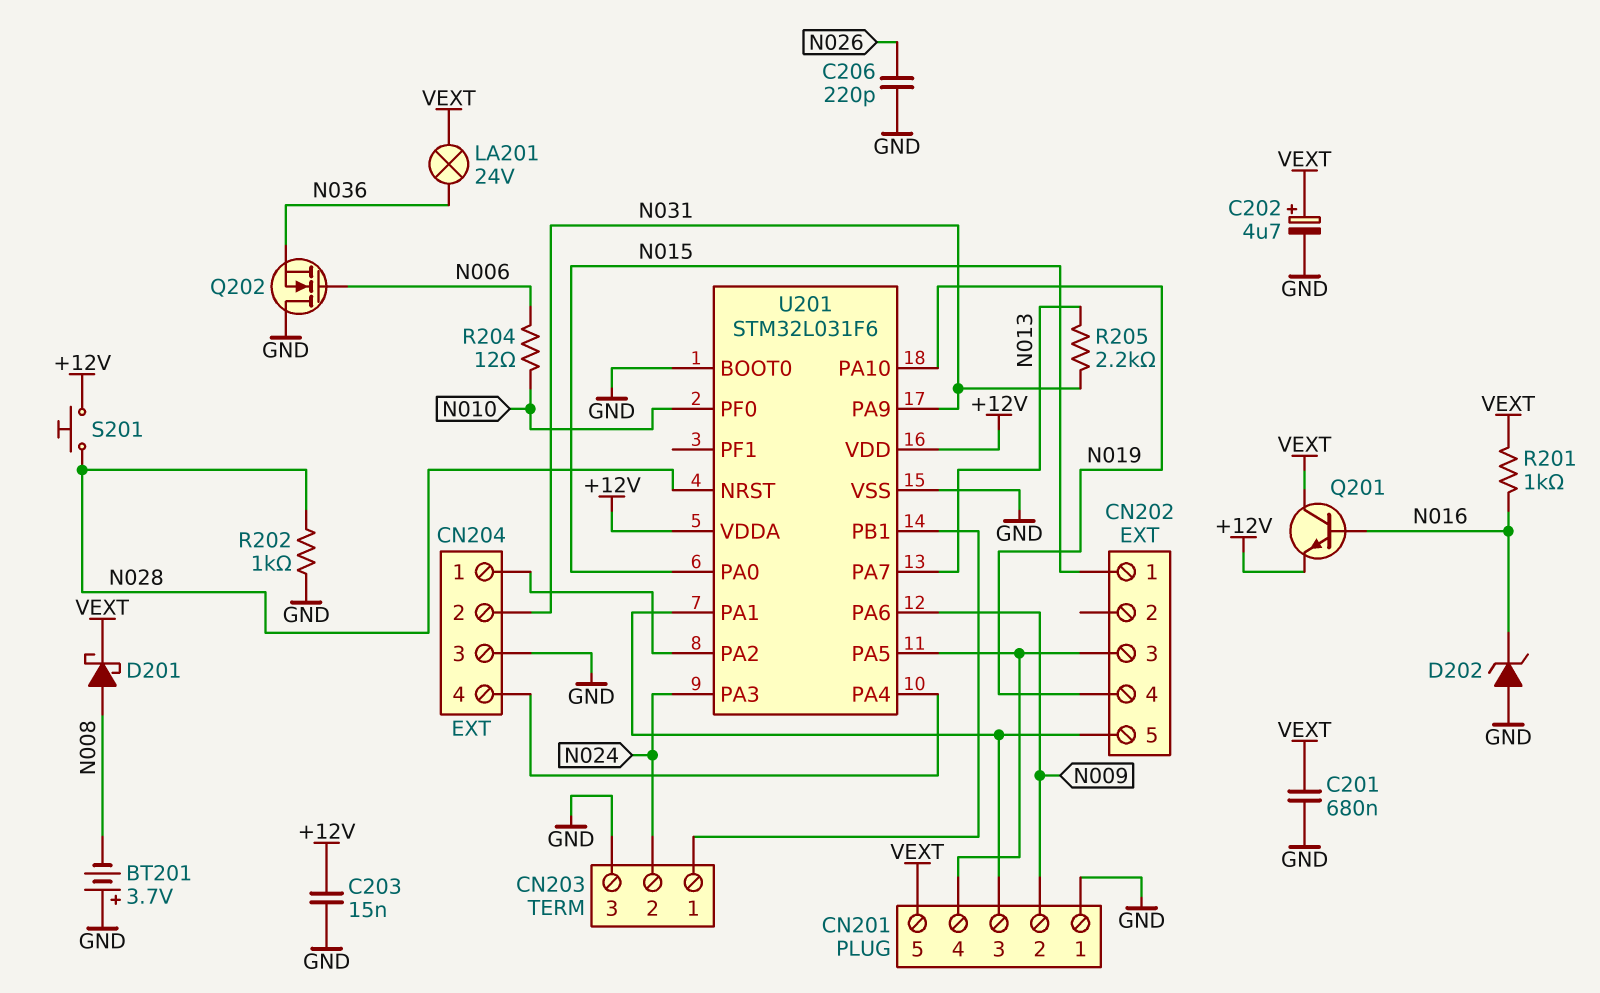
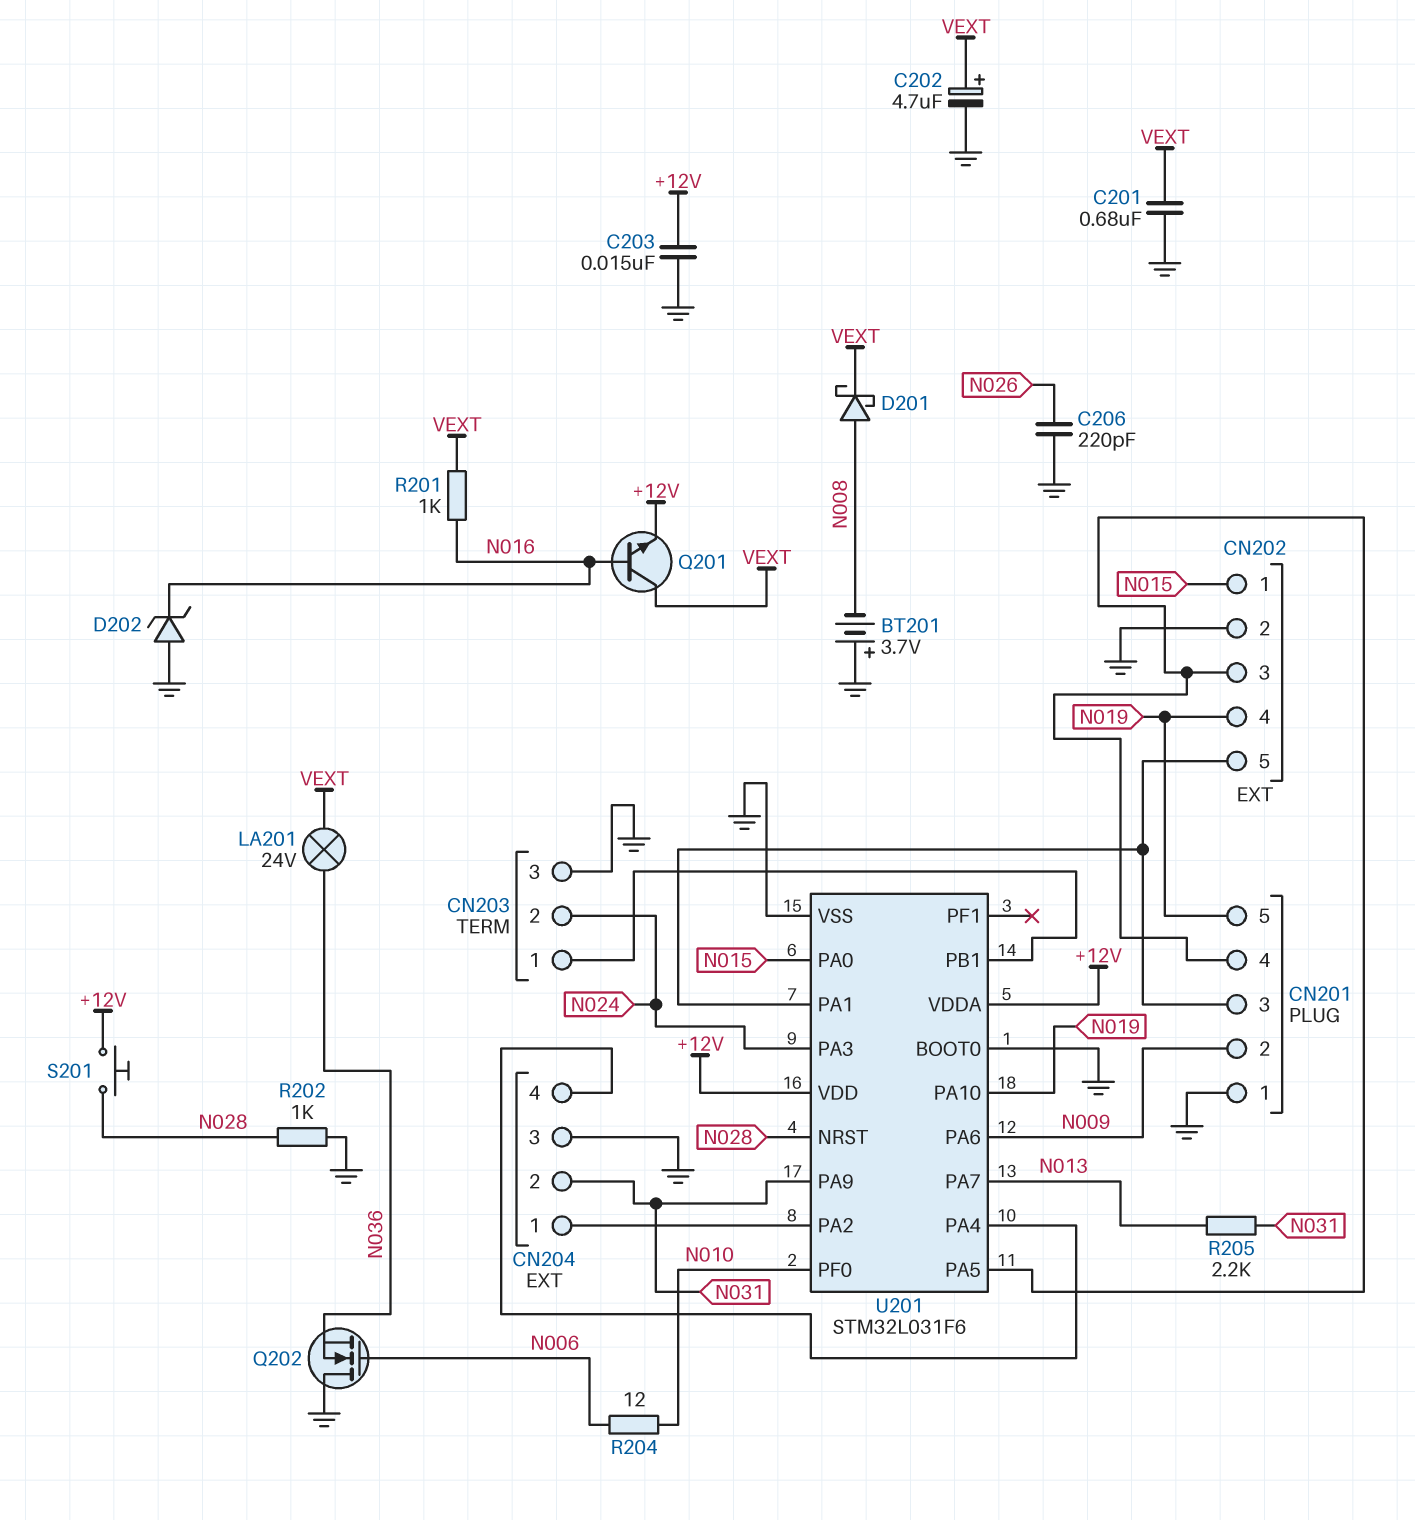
CN201 pin 5: VEXT -> N019
CN202 pin 2: none -> GND

